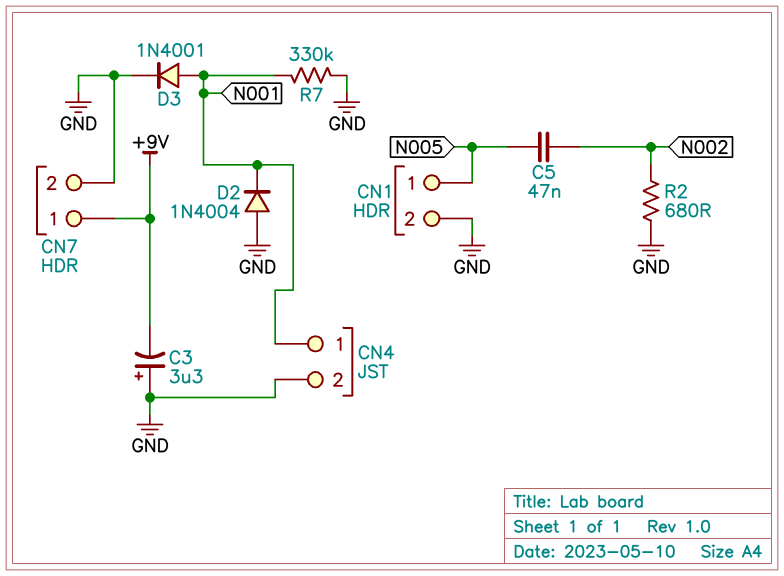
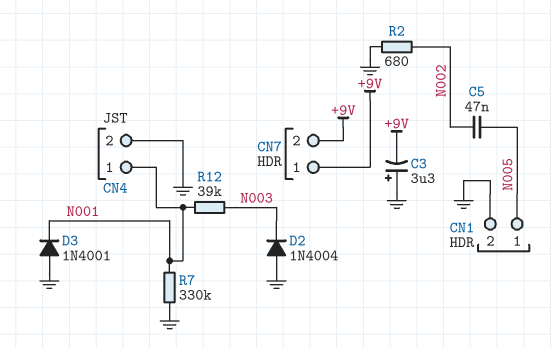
CN7 pin 2: GND -> +9V
D2: diode 1N4004 (A GND, K N001) -> diode 1N4004 (A GND, K N003)
D3: diode 1N4001 (A N001, K GND) -> diode 1N4001 (A GND, K N001)
R12: none -> 39k (N001, N003)

